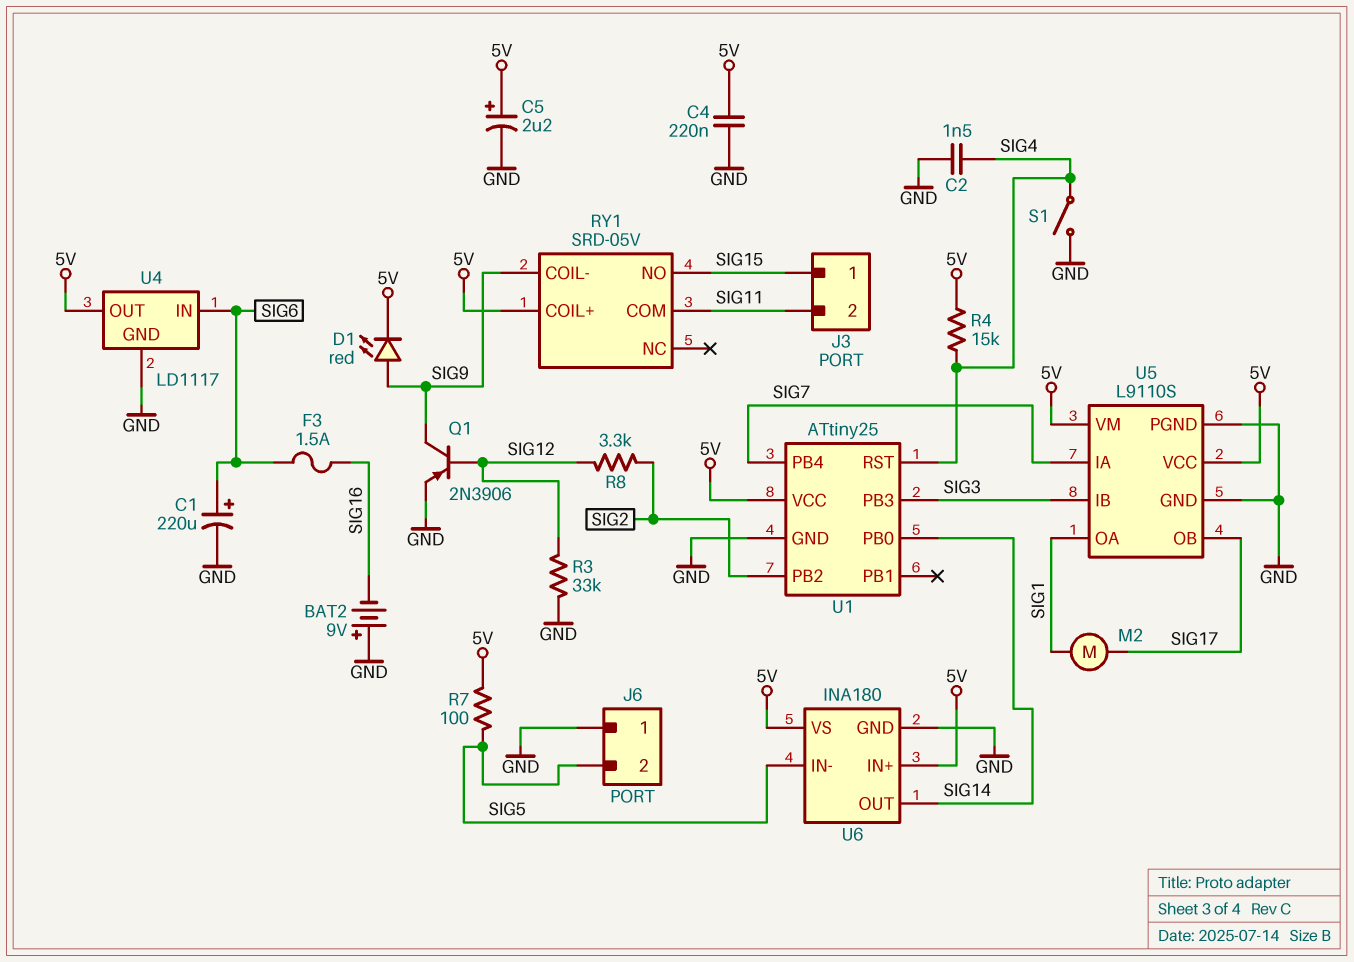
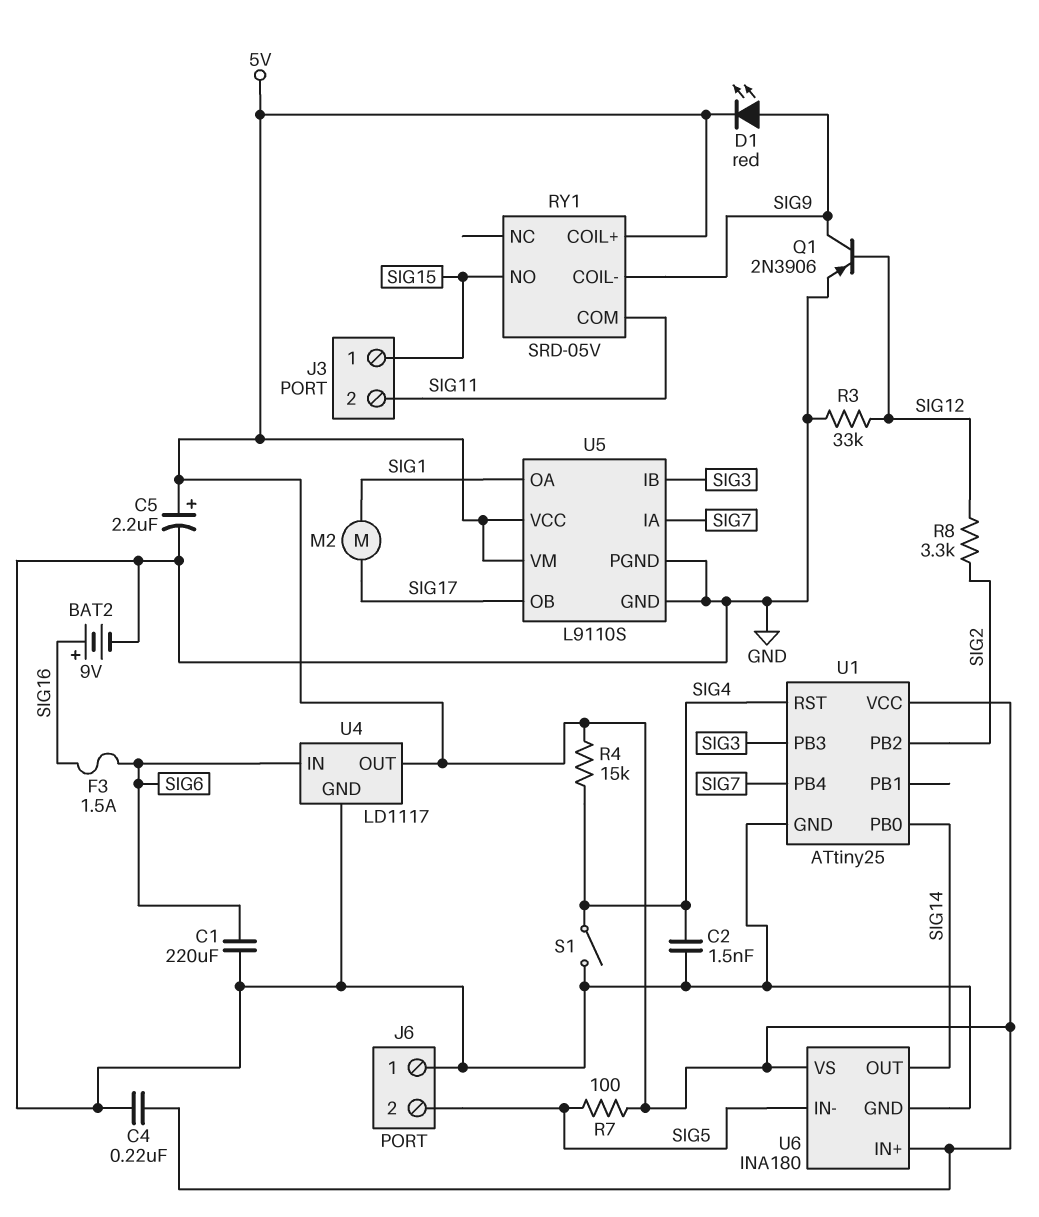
BAT2: 9V (plus GND, minus SIG16) -> 9V (plus SIG16, minus GND)
C1: 220uF (plus SIG6, minus GND) -> 220uF (GND, SIG6)

